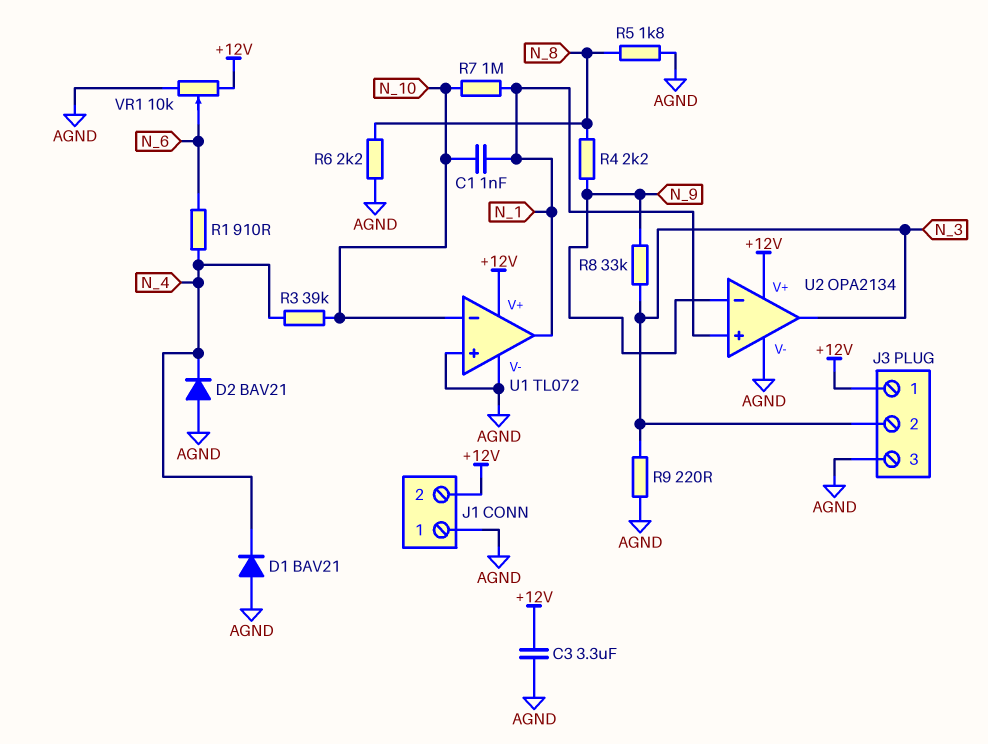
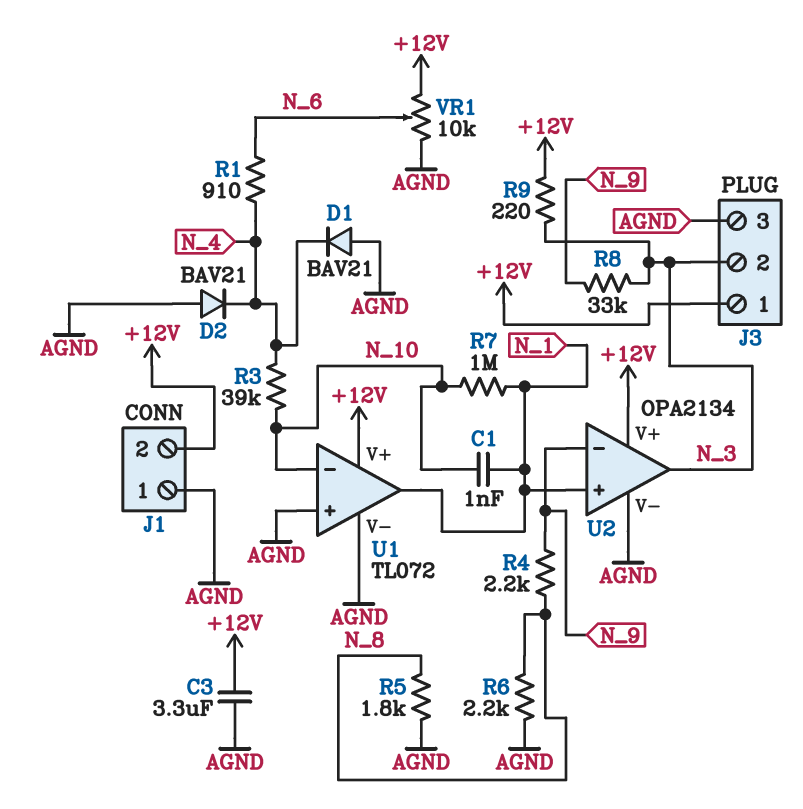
R9: 220 (AGND, N_3) -> 220 (+12V, N_3)

